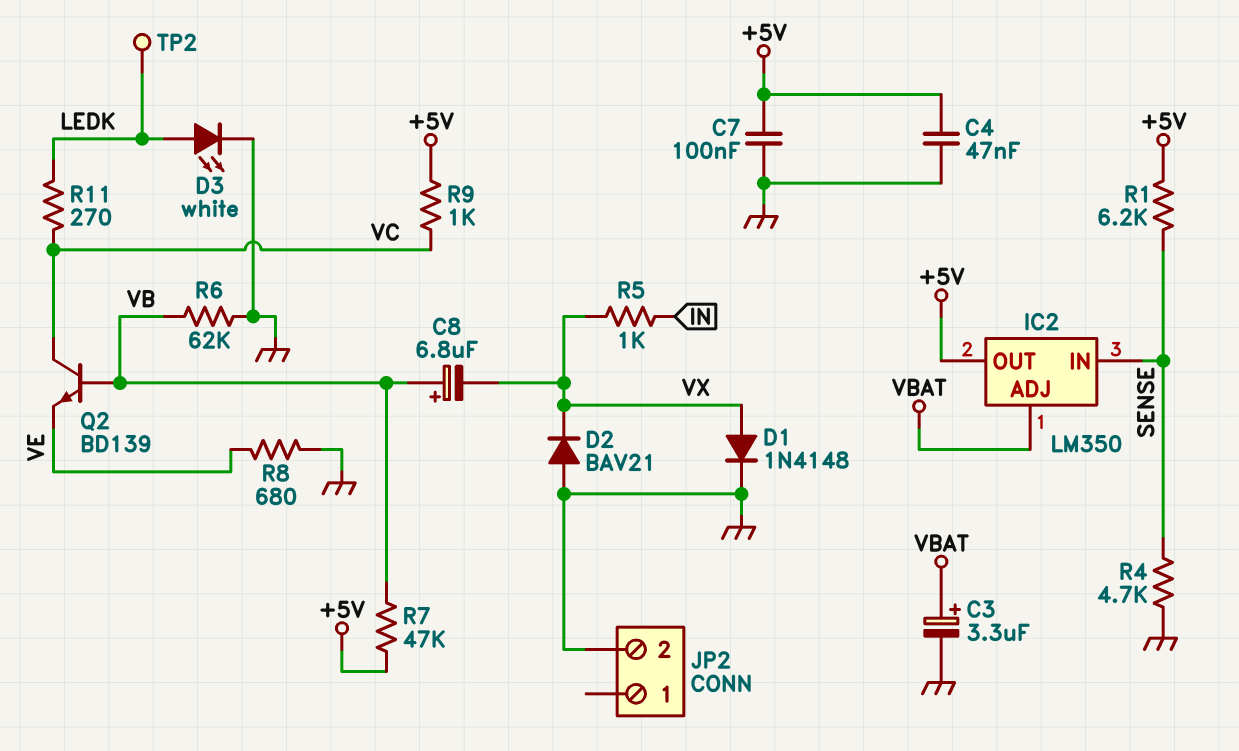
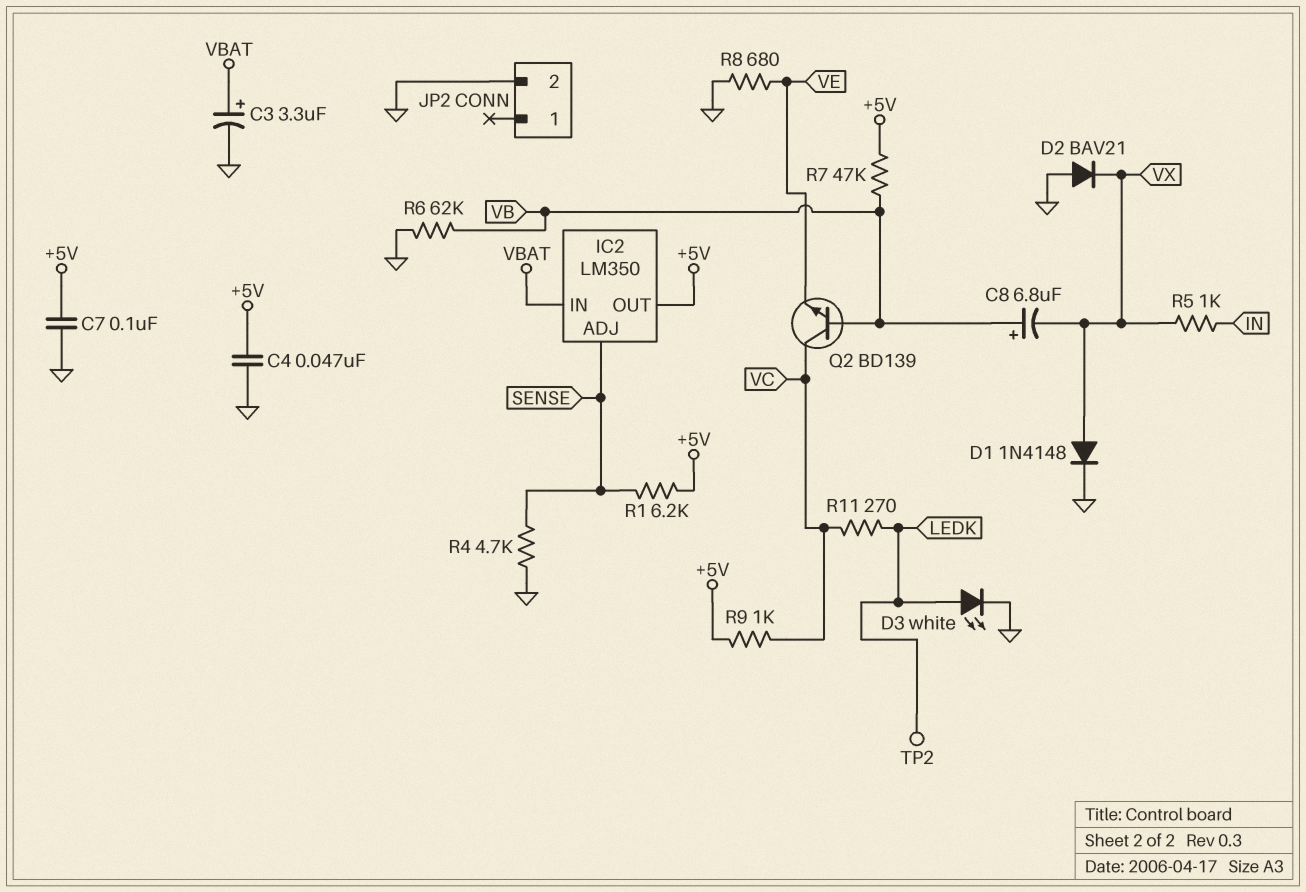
IC2 pin ADJ: VBAT -> SENSE
IC2 pin IN: SENSE -> VBAT

